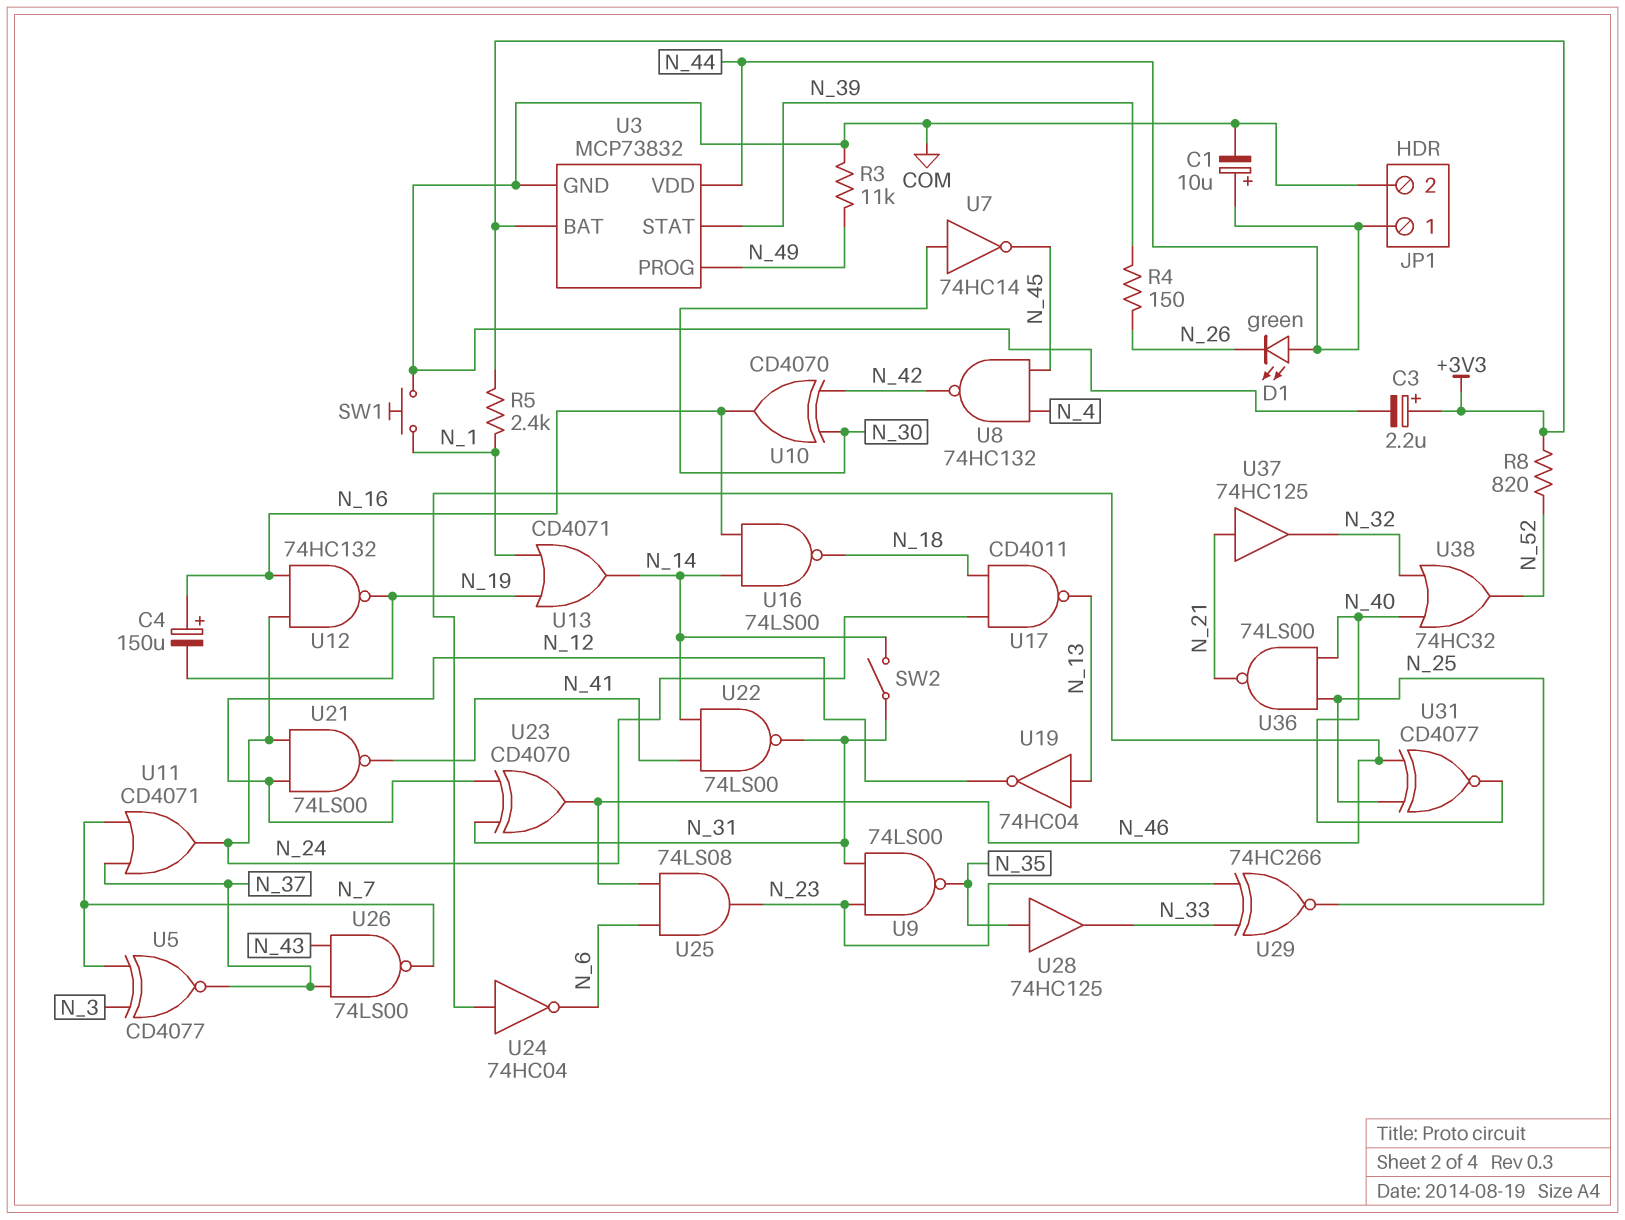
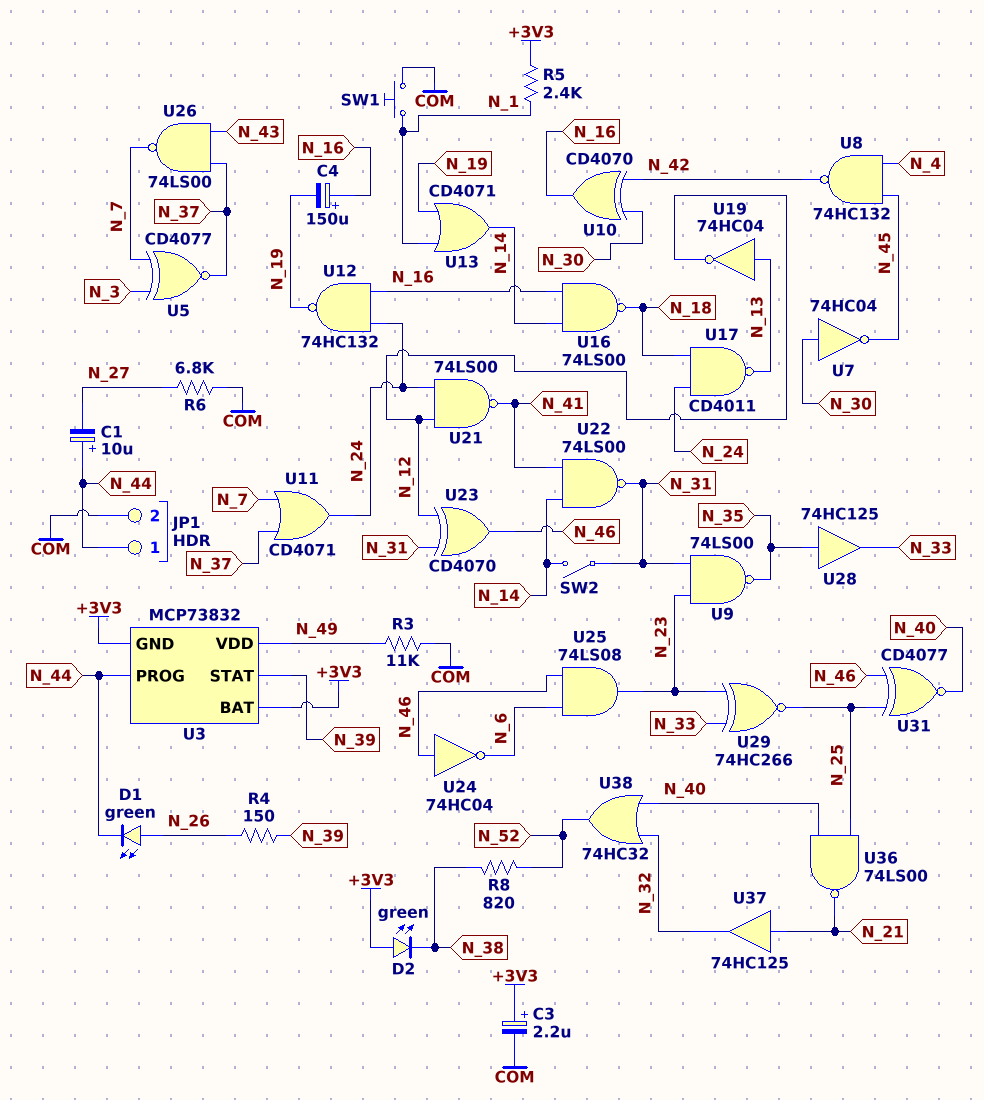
C1: 10uF (plus N_44, minus COM) -> 10uF (plus N_44, minus N_27)
D1: LED green (A N_44, K N_26) -> LED green (A N_26, K N_44)
D2: none -> LED green (A +3V3, K N_38)
R6: none -> 6.8k (COM, N_27)
R8: 820 (+3V3, N_52) -> 820 (N_38, N_52)
U3 pin GND: COM -> +3V3
U3 pin PROG: N_49 -> N_44
U3 pin VDD: N_44 -> N_49
U7: NOT 74HC14 (in N_30, out N_45) -> NOT 74HC04 (in N_30, out N_45)

